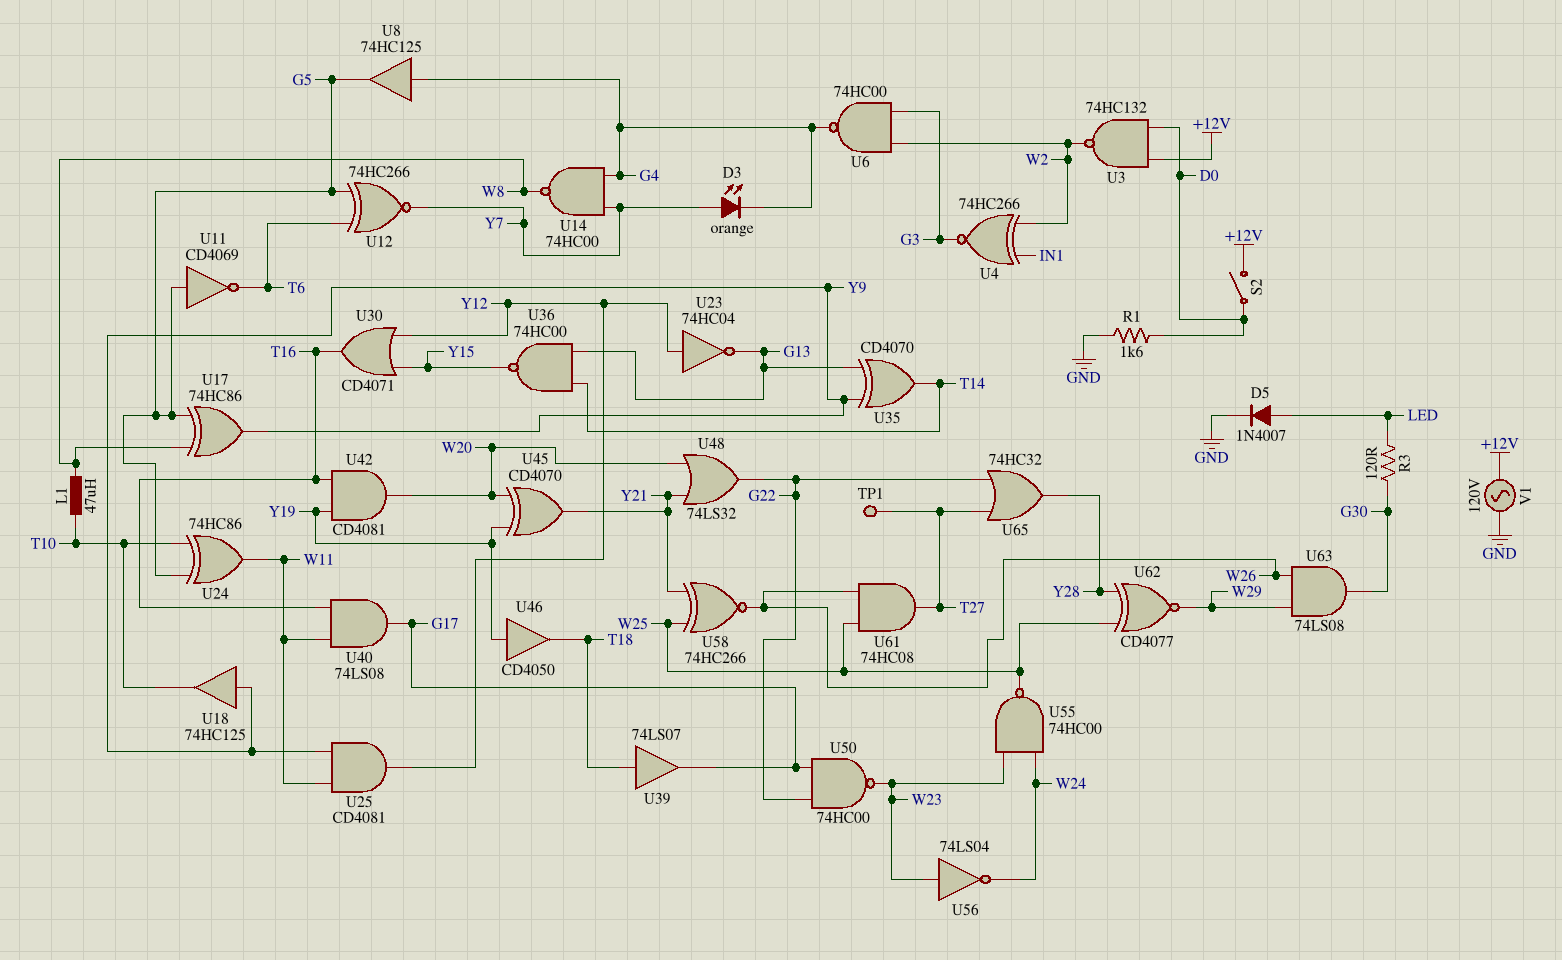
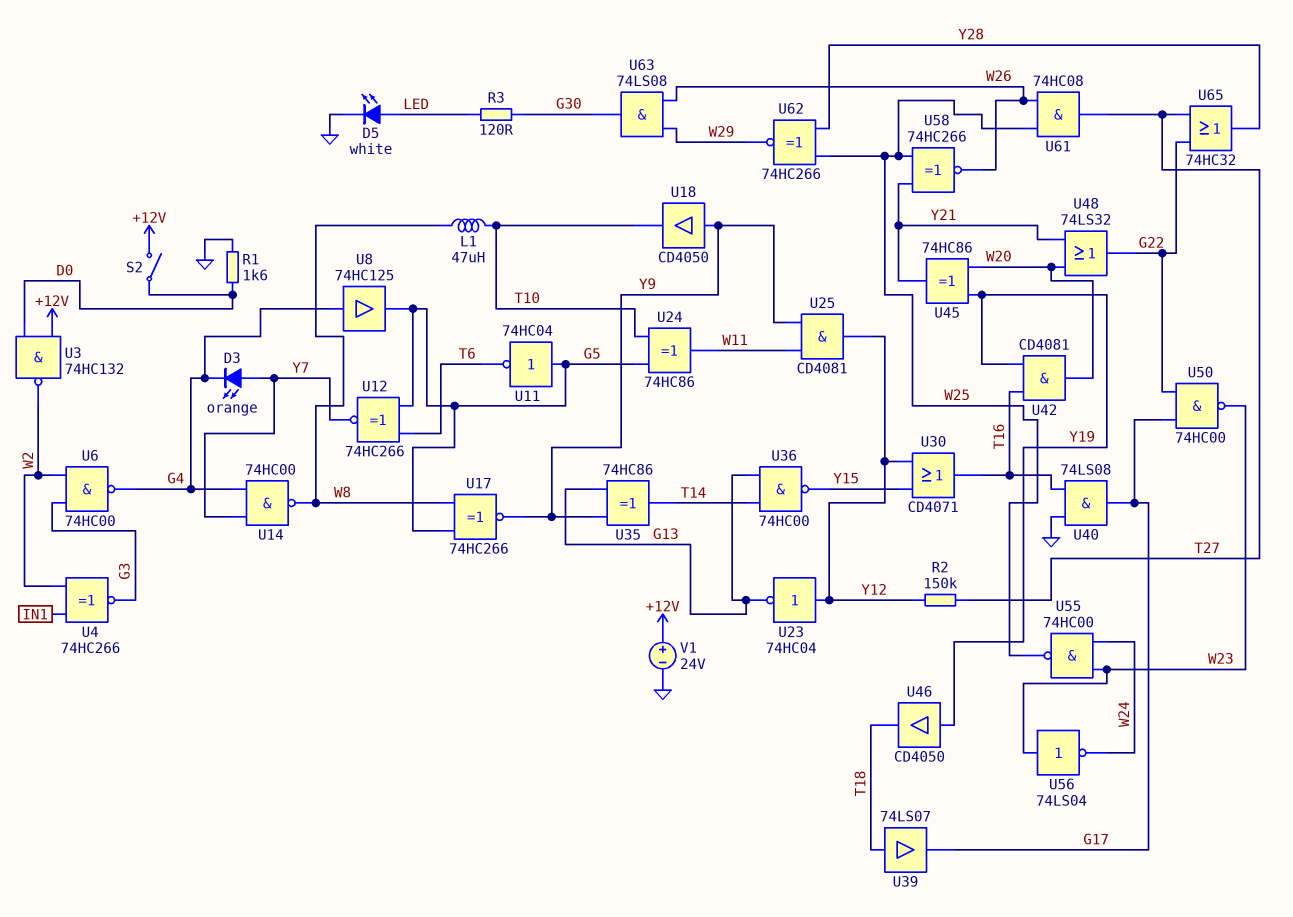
D5: diode 1N4007 (A LED, K GND) -> LED white (A LED, K GND)
R2: none -> 150k (T27, Y12)
TP1: test point (T27) -> none
U11: NOT CD4069 (in G5, out T6) -> NOT 74HC04 (in G5, out T6)
U17: XOR 74HC86 (in G5, in W8, out Y9) -> XNOR 74HC266 (in G5, in W8, out Y9)
U18: buffer 74HC125 (in Y9, out T10) -> buffer CD4050 (in Y9, out T10)
U35: XOR CD4070 (in G13, in Y9, out T14) -> XOR 74HC86 (in G13, in Y9, out T14)
U40: AND 74LS08 (in T16, in W11, out G17) -> AND 74LS08 (in GND, in T16, out G17)
U45: XOR CD4070 (in W20, in Y19, out Y21) -> XOR 74HC86 (in W20, in Y19, out Y21)
U62: XNOR CD4077 (in W25, in Y28, out W29) -> XNOR 74HC266 (in W25, in Y28, out W29)
V1: AC 120V (+12V, GND) -> 24V (plus +12V, minus GND)

